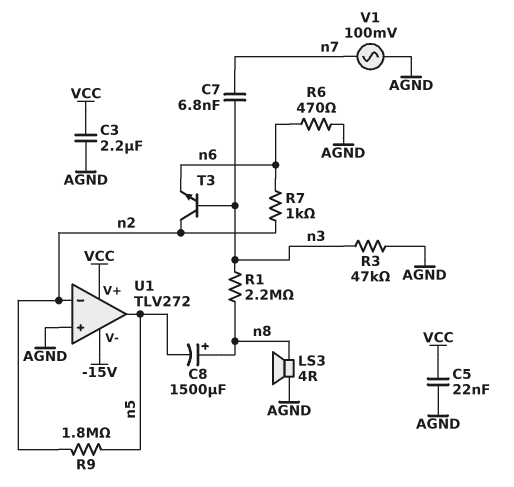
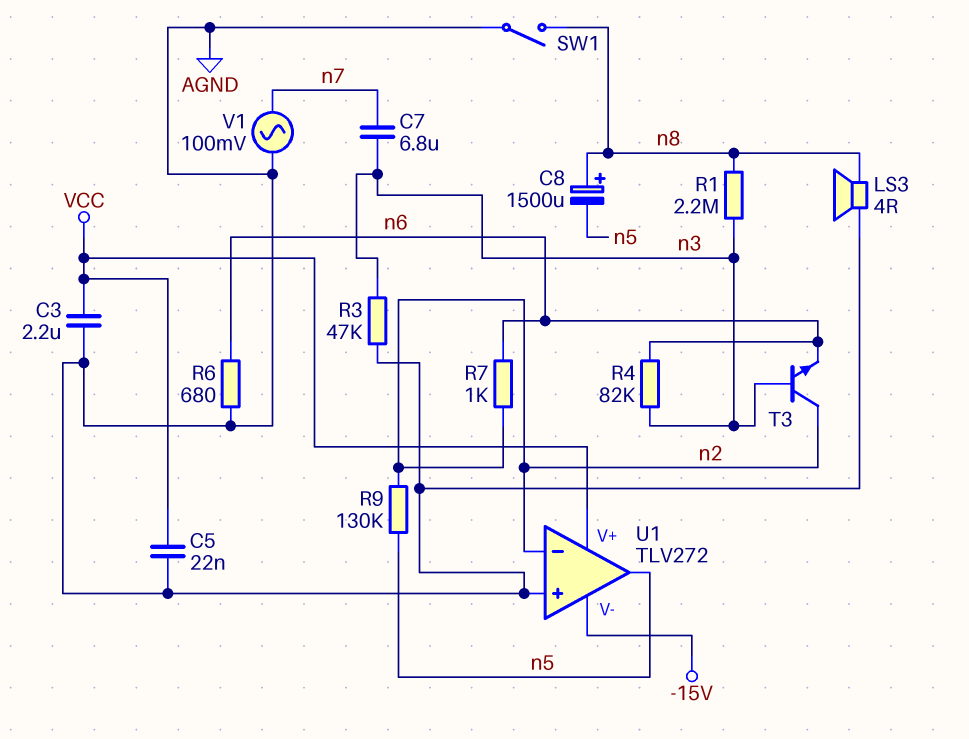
C7: 6.8nF (n3, n7) -> 6.8uF (n3, n7)
R4: none -> 82k (n3, n6)
R6: 470 (AGND, n6) -> 680 (AGND, n6)
R9: 1.8M (n2, n5) -> 130k (n2, n5)
SW1: none -> switch (AGND, n8)

